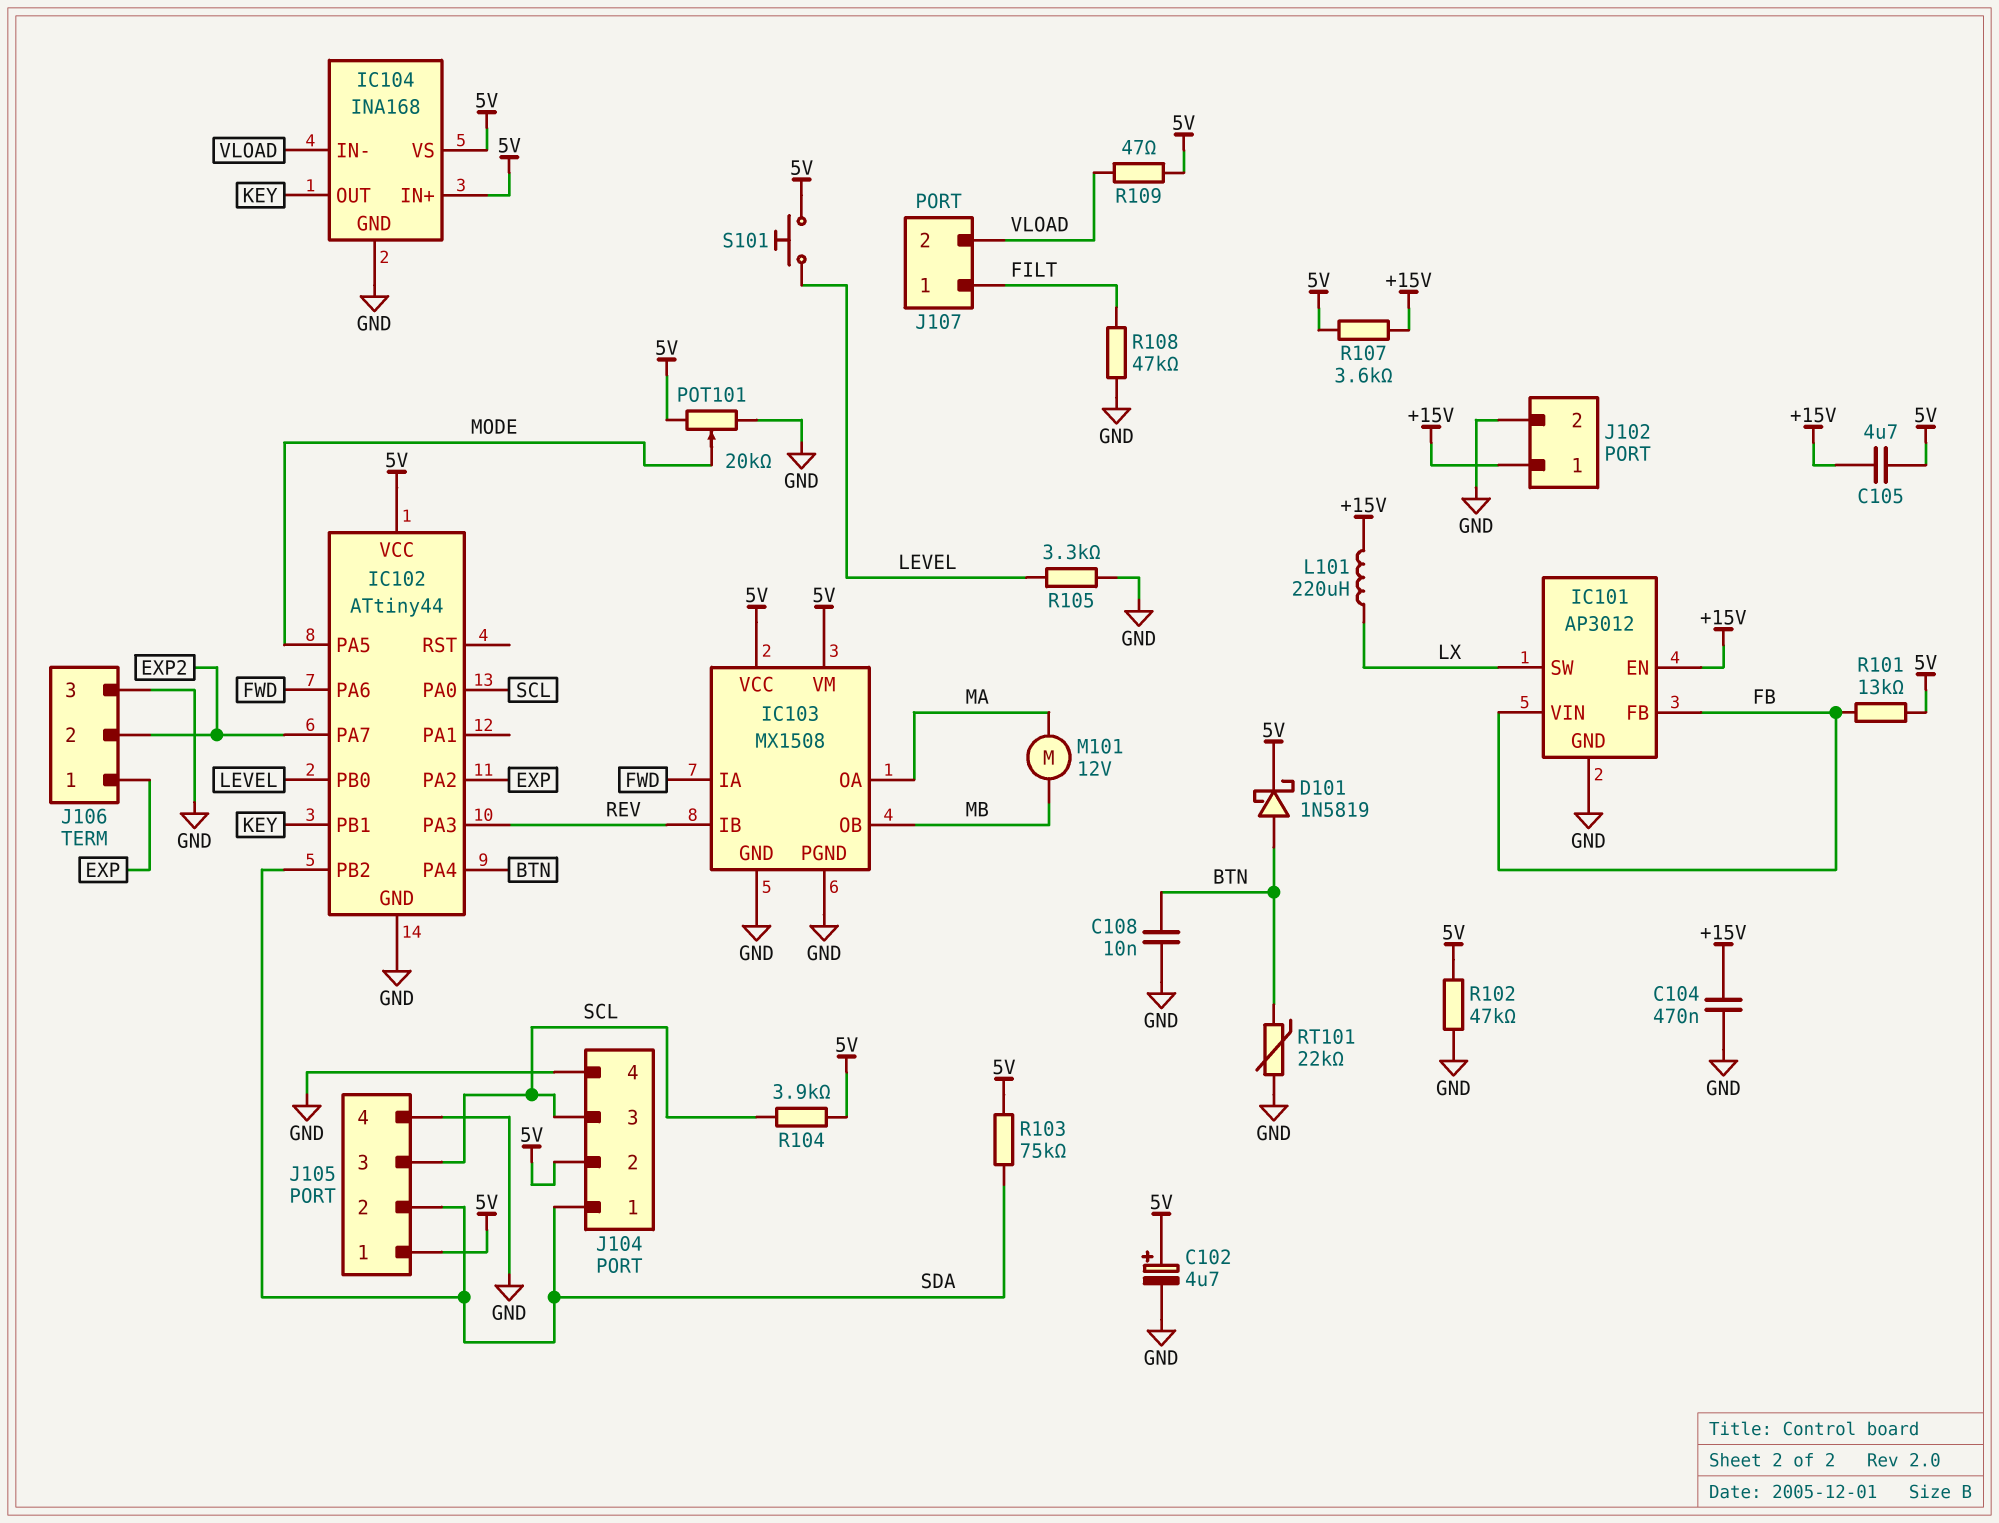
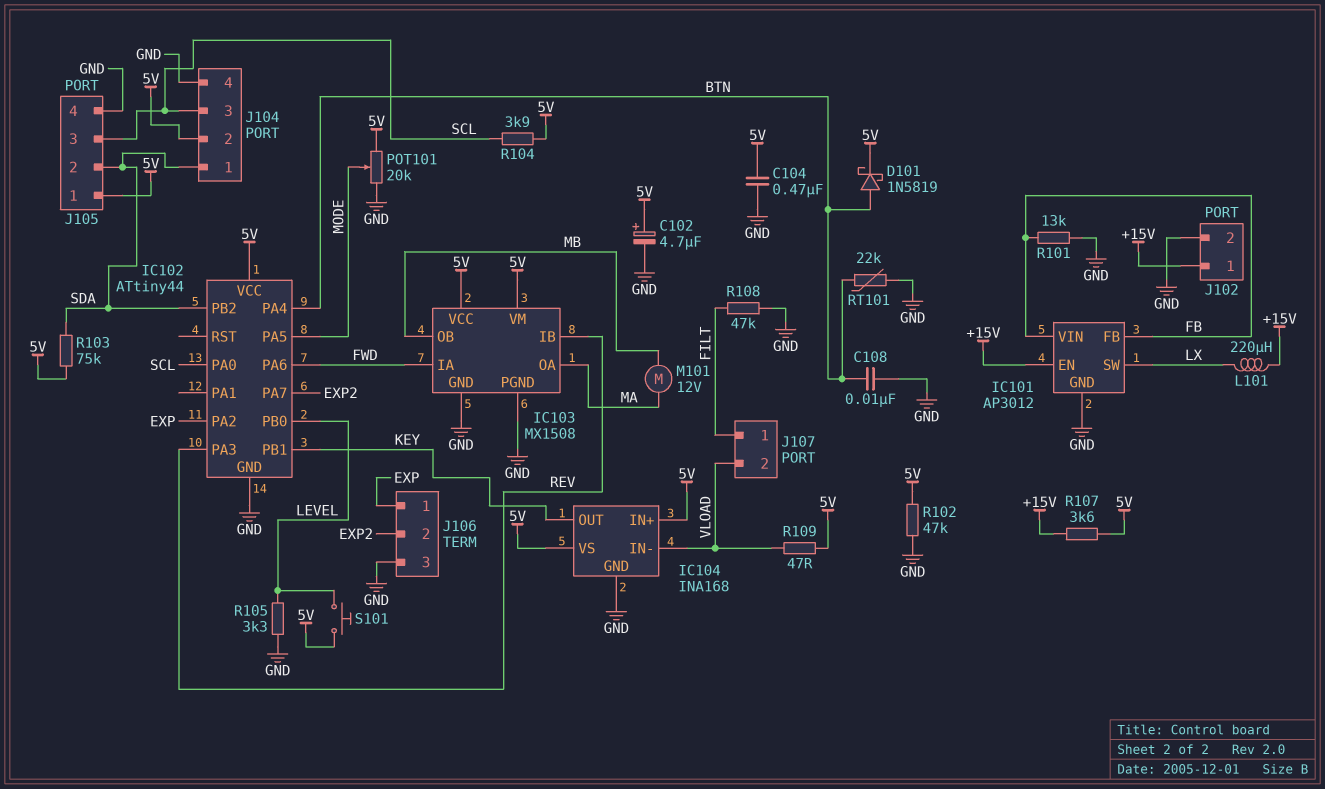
C104: 470nF (+15V, GND) -> 470nF (5V, GND)
C105: 4.7uF (+15V, 5V) -> none
R101: 13k (5V, FB) -> 13k (FB, GND)

